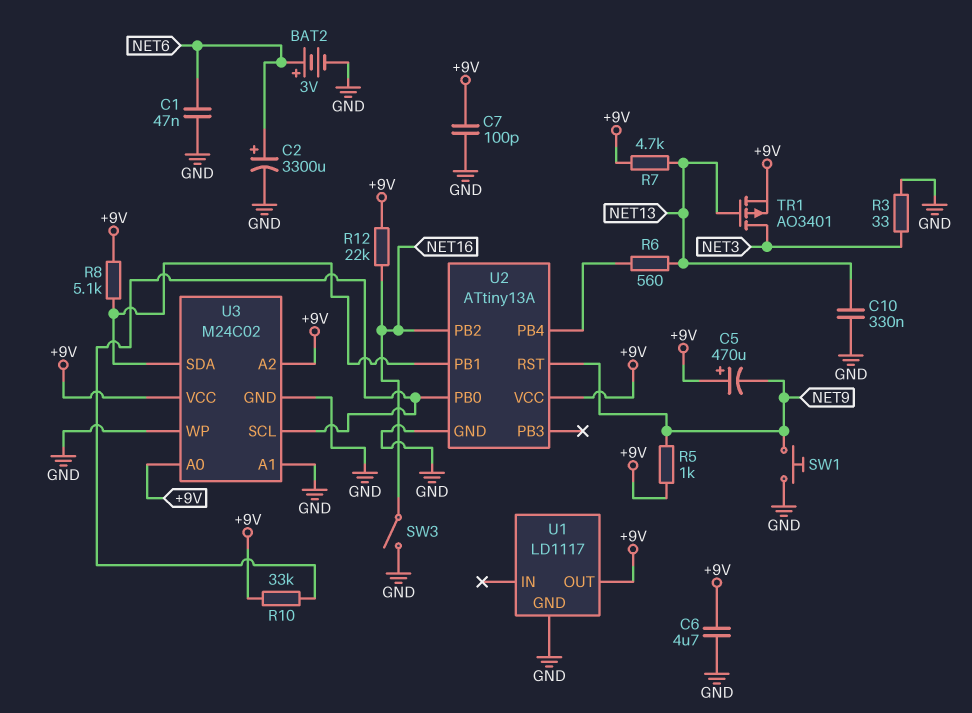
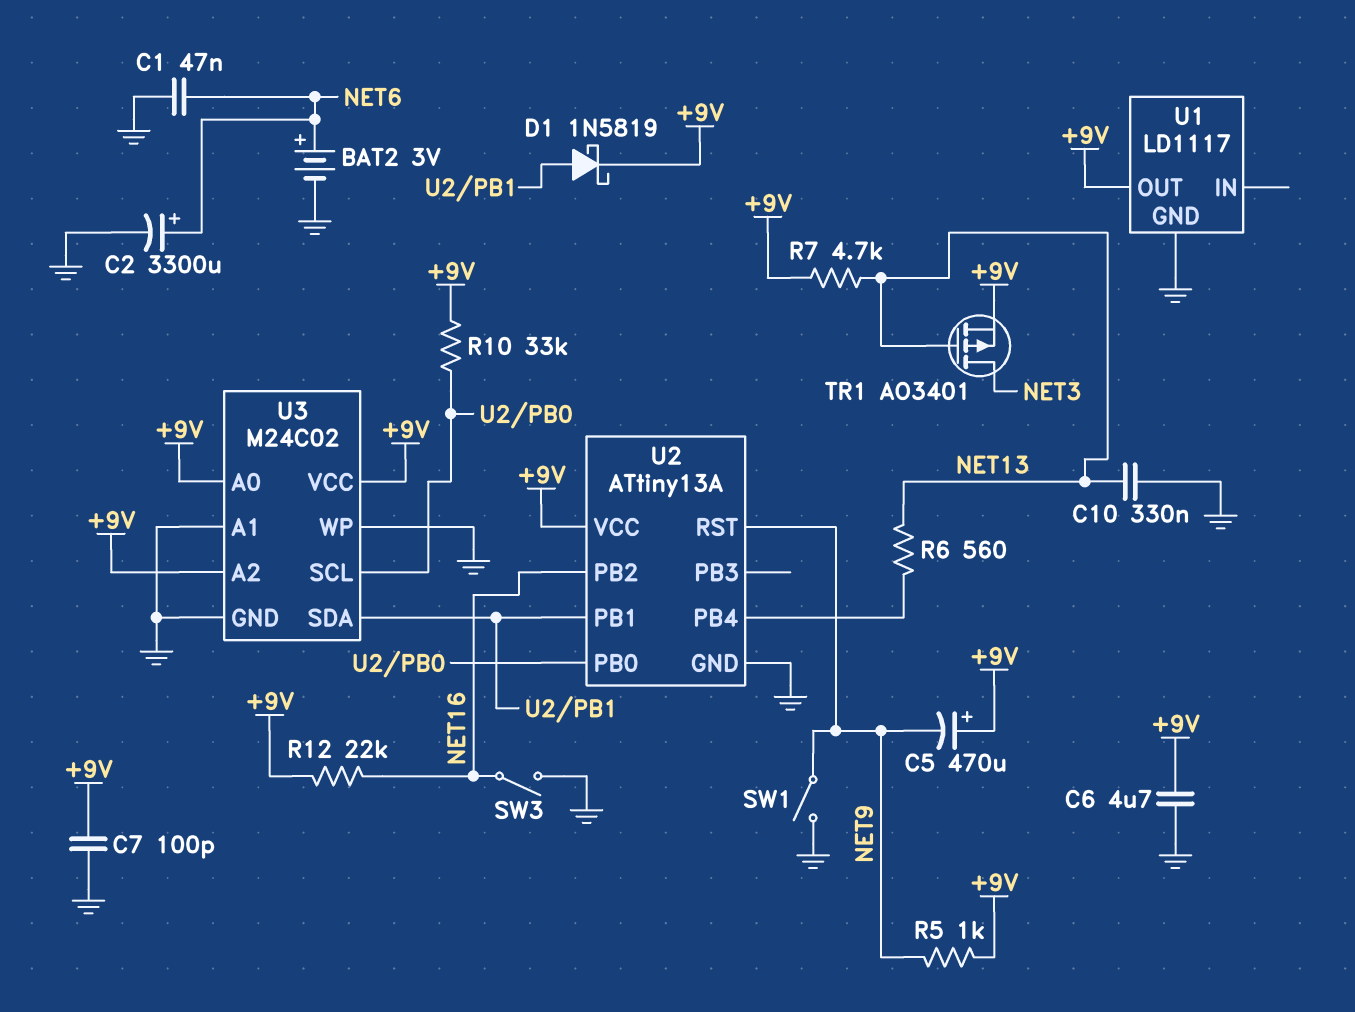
D1: none -> schottky 1N5819 (A U2/PB1, K +9V)
R3: 33 (GND, NET3) -> none
R8: 5.1k (+9V, U2/PB1) -> none
SW1: button (GND, NET9) -> switch (GND, NET9)

